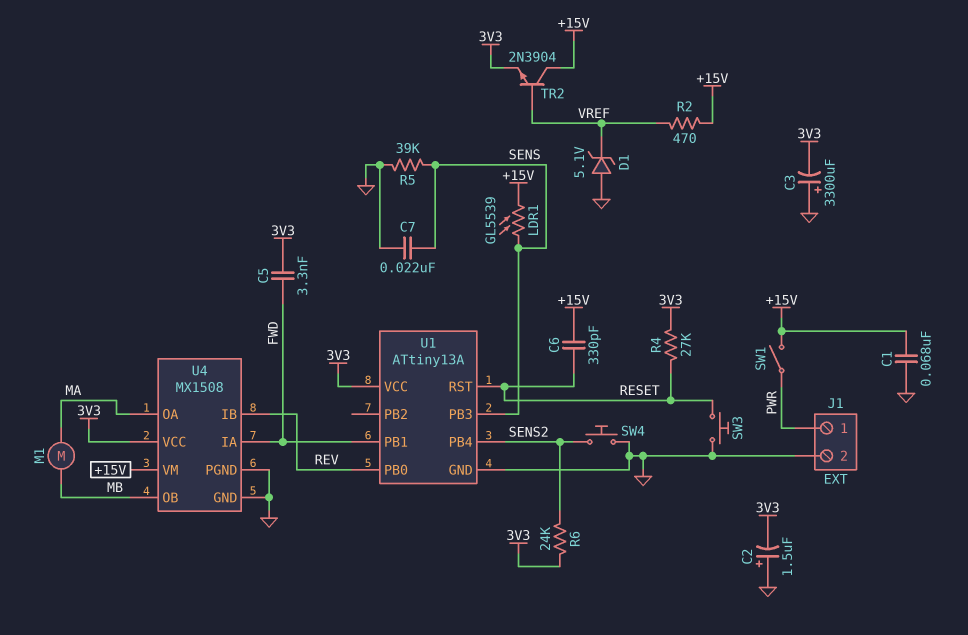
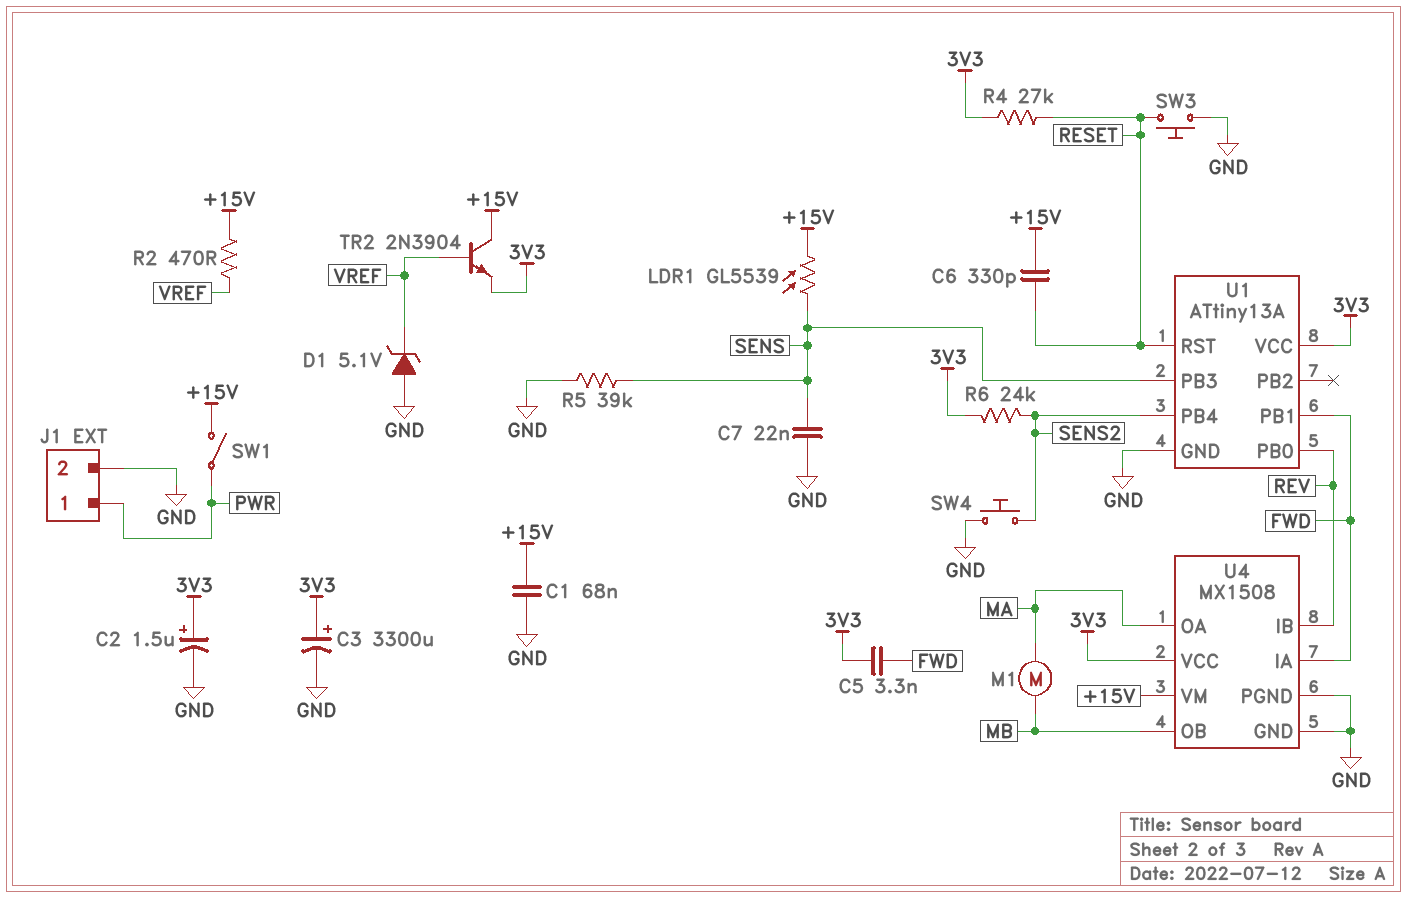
C2: 1.5uF (plus GND, minus 3V3) -> 1.5uF (plus 3V3, minus GND)
C3: 3300uF (plus GND, minus 3V3) -> 3300uF (plus 3V3, minus GND)

